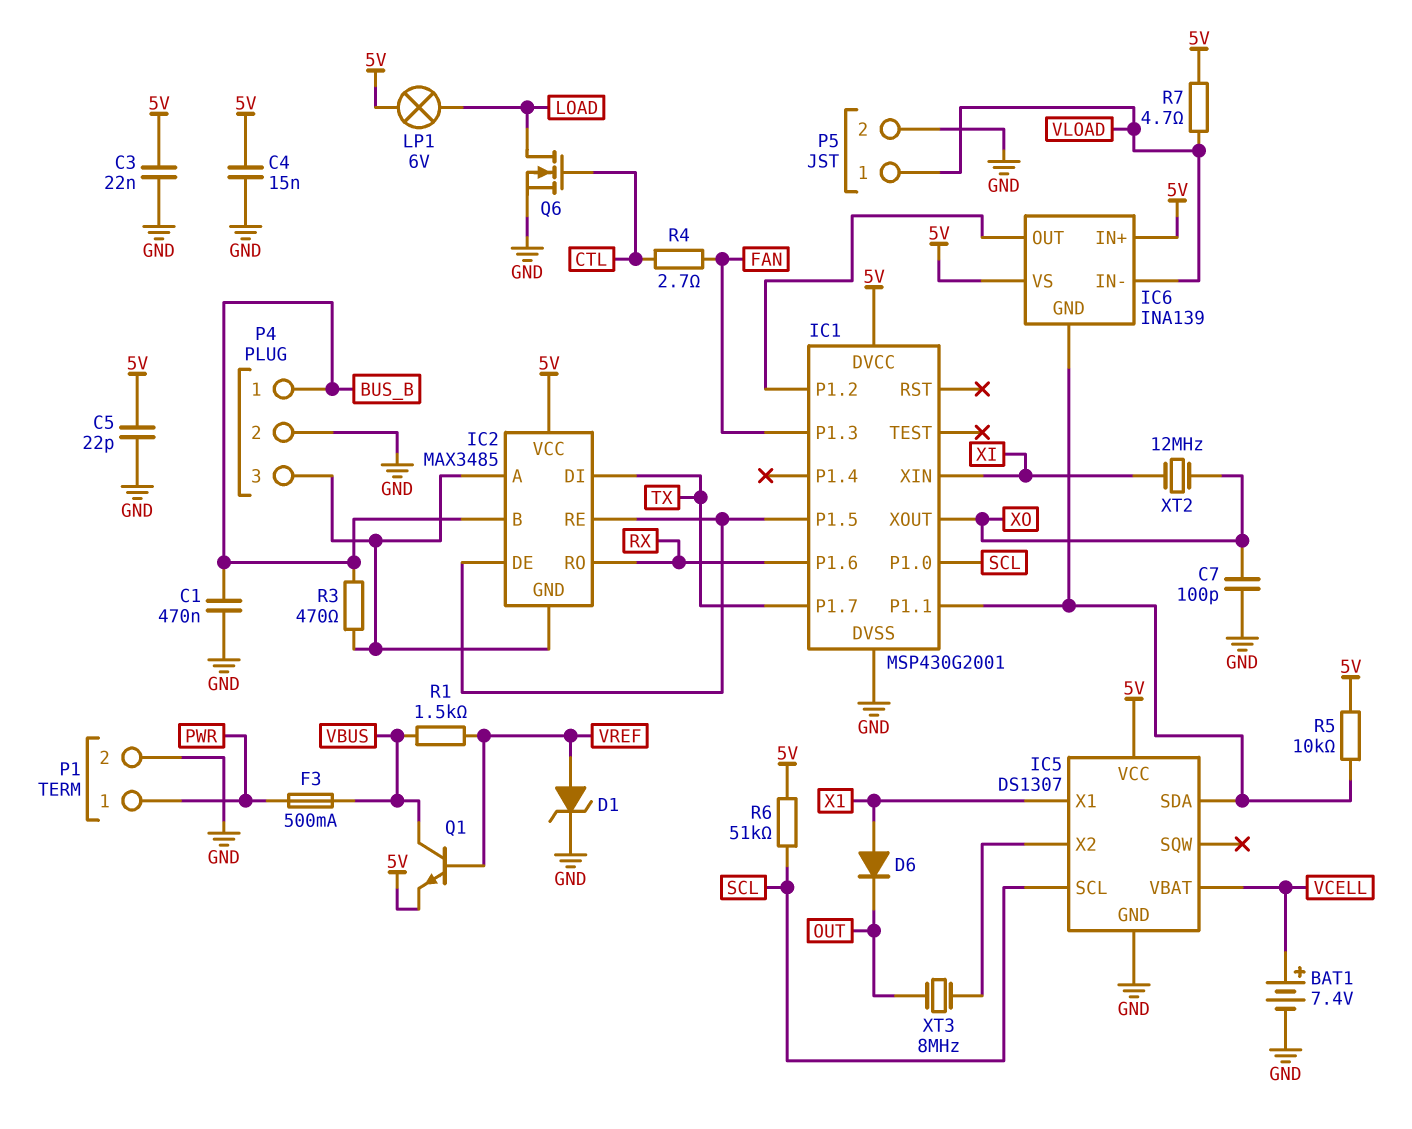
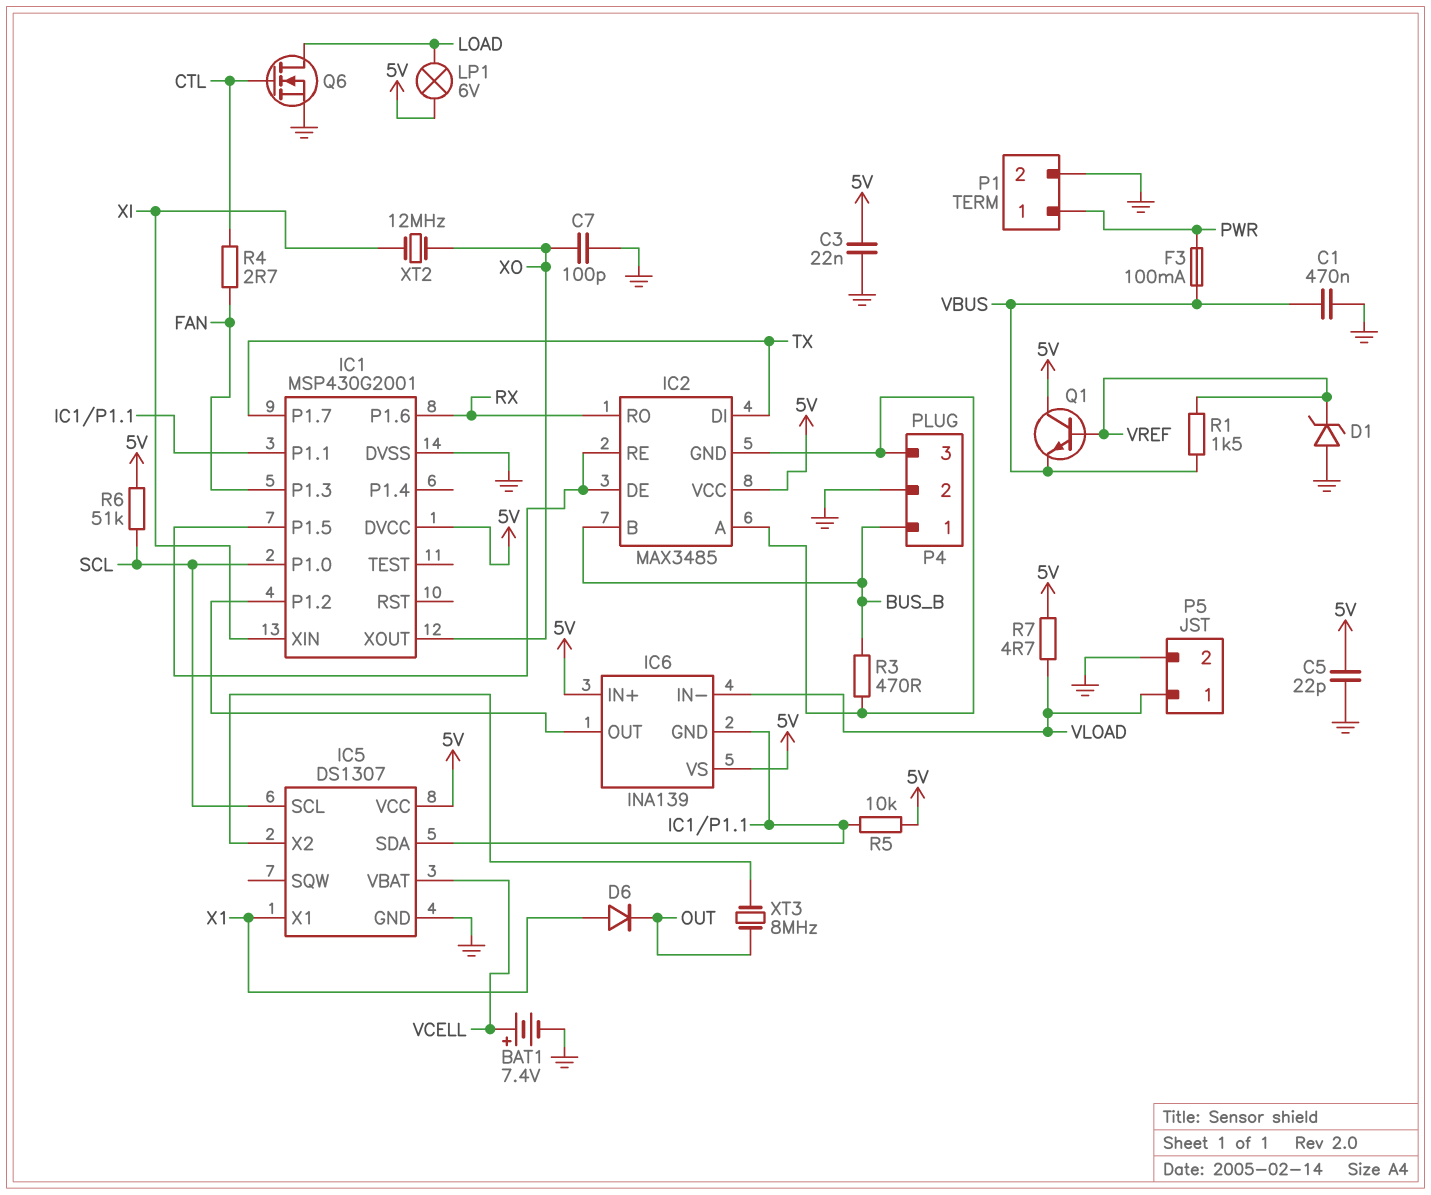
C1: 470nF (BUS_B, GND) -> 470nF (GND, VBUS)
C4: 15nF (5V, GND) -> none
D1: zener (A VREF, K GND) -> zener (A GND, K VREF)
F3: 500mA (PWR, VBUS) -> 100mA (PWR, VBUS)
Q1: NPN (B VREF, C VBUS, E 5V) -> NPN (B VREF, C 5V, E VBUS)

